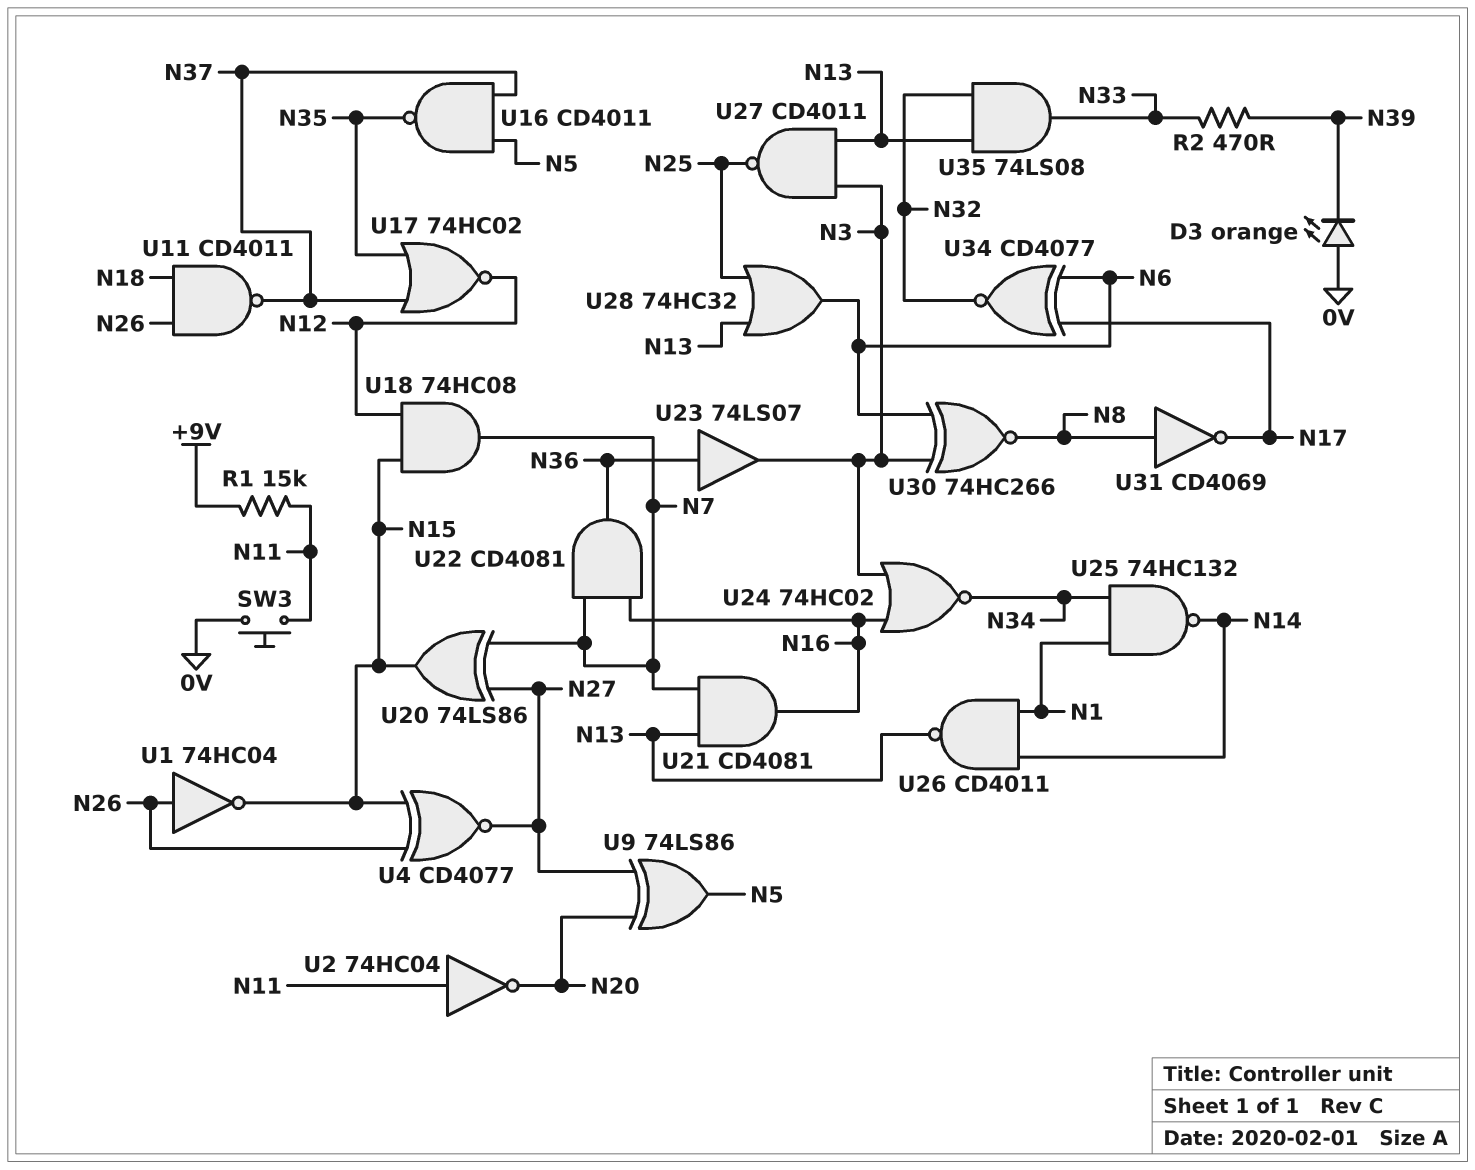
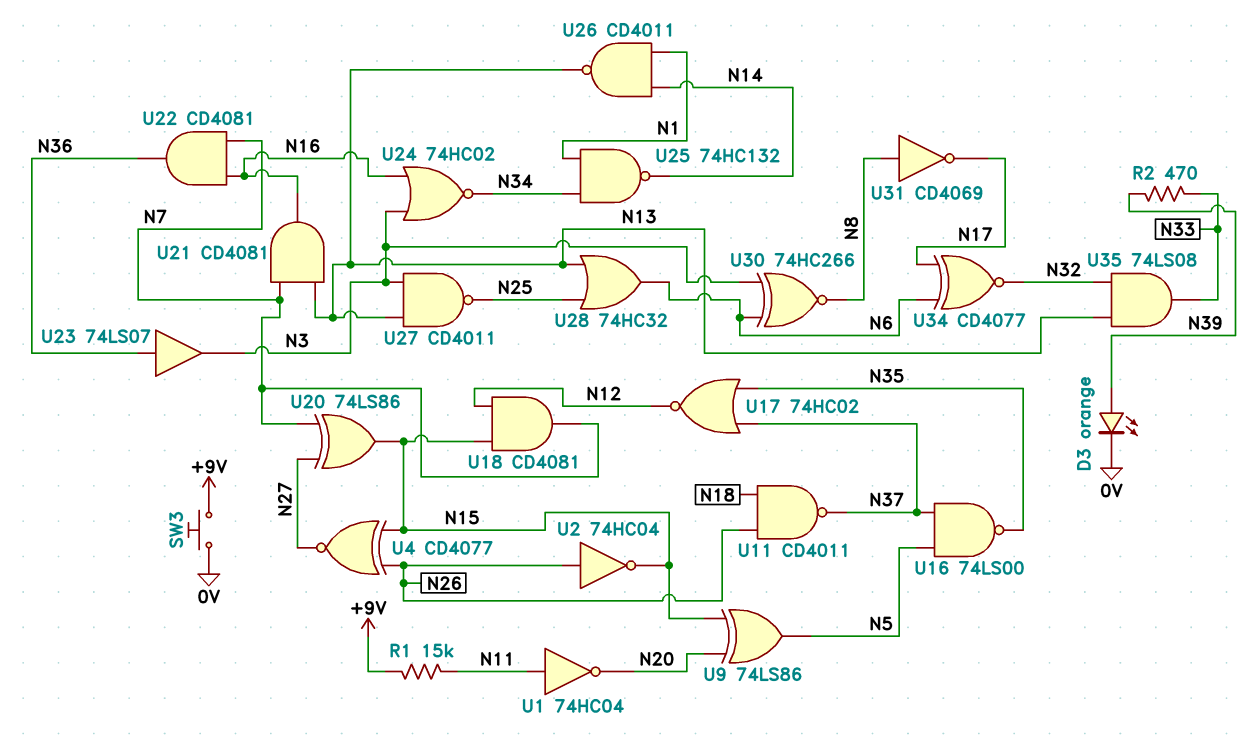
D3: LED orange (A 0V, K N39) -> LED orange (A N39, K 0V)
SW3: button (0V, N11) -> button (+9V, 0V)
U1: NOT 74HC04 (in N26, out N15) -> NOT 74HC04 (in N11, out N20)
U2: NOT 74HC04 (in N11, out N20) -> NOT 74HC04 (in N26, out N15)
U9: XOR 74LS86 (in N20, in N27, out N5) -> XOR 74LS86 (in N15, in N20, out N5)
U16: NAND CD4011 (in N5, in N37, out N35) -> NAND 74LS00 (in N5, in N37, out N35)
U18: AND 74HC08 (in N12, in N15, out N7) -> AND CD4081 (in N12, in N15, out N7)

